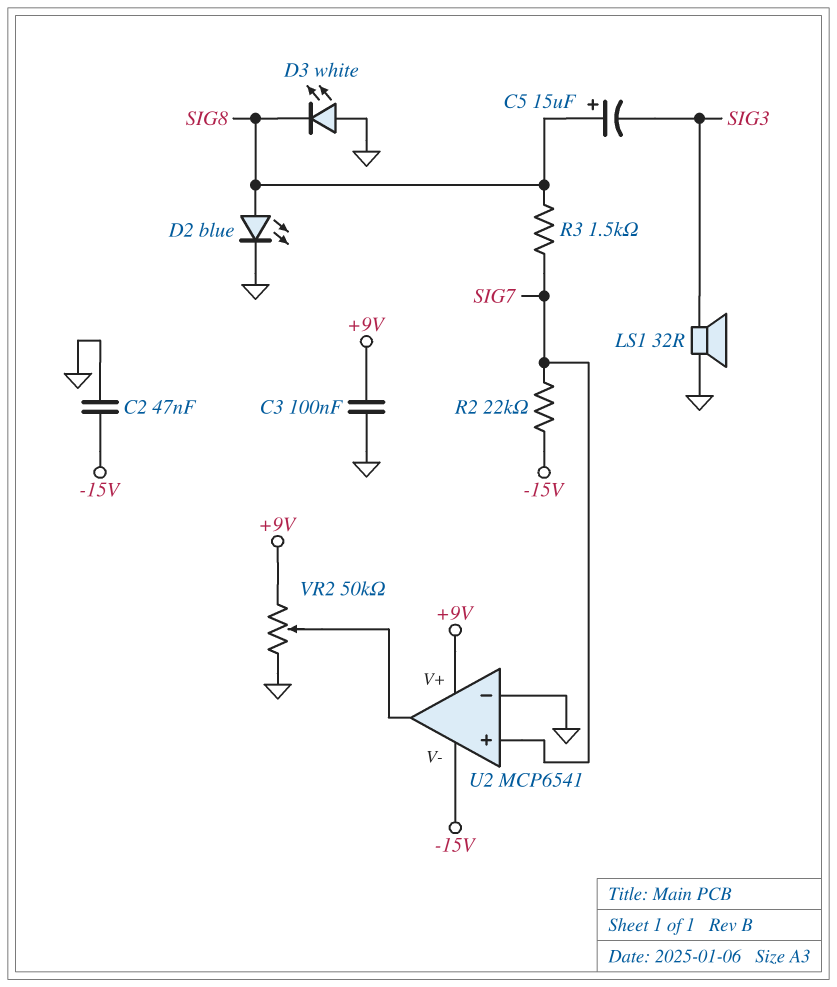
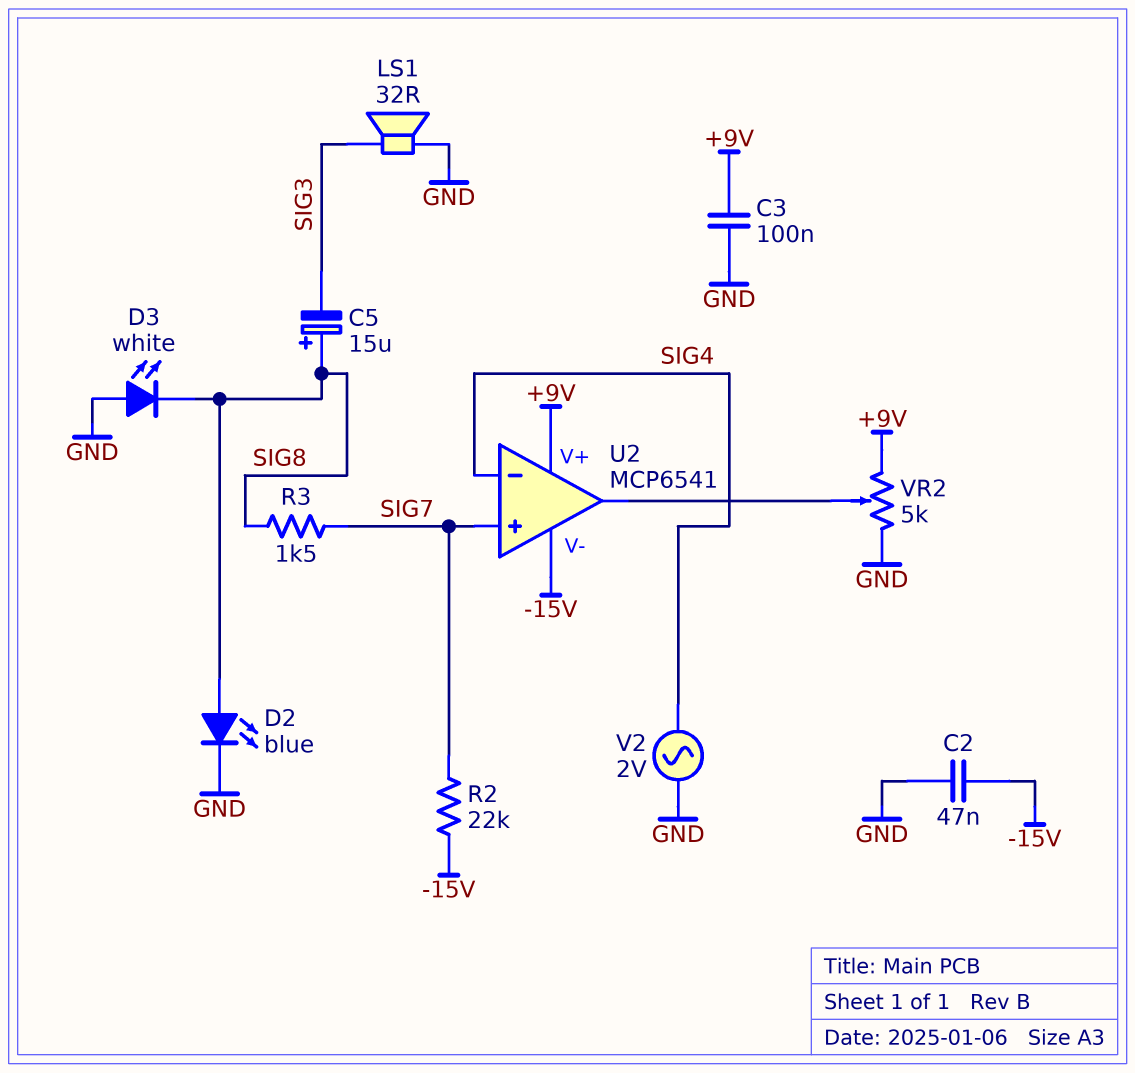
U2 pin in-: GND -> SIG4
V2: none -> AC 2V (GND, SIG4)
VR2: 50k (+9V, GND, wiper U2/out) -> 5k (+9V, GND, wiper U2/out)

